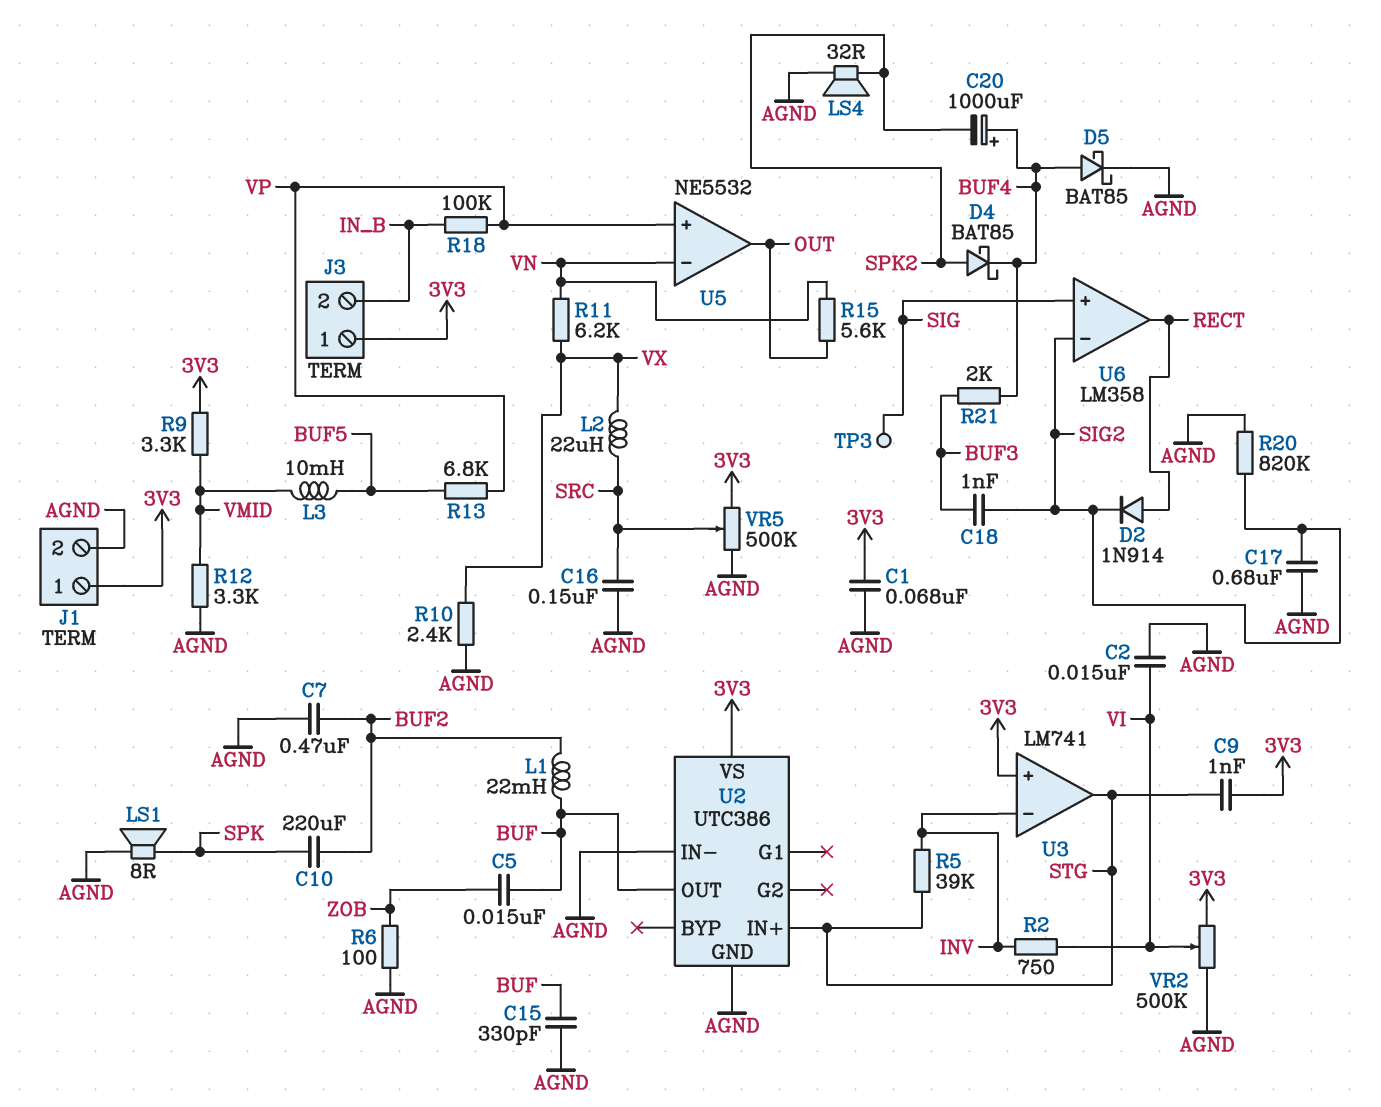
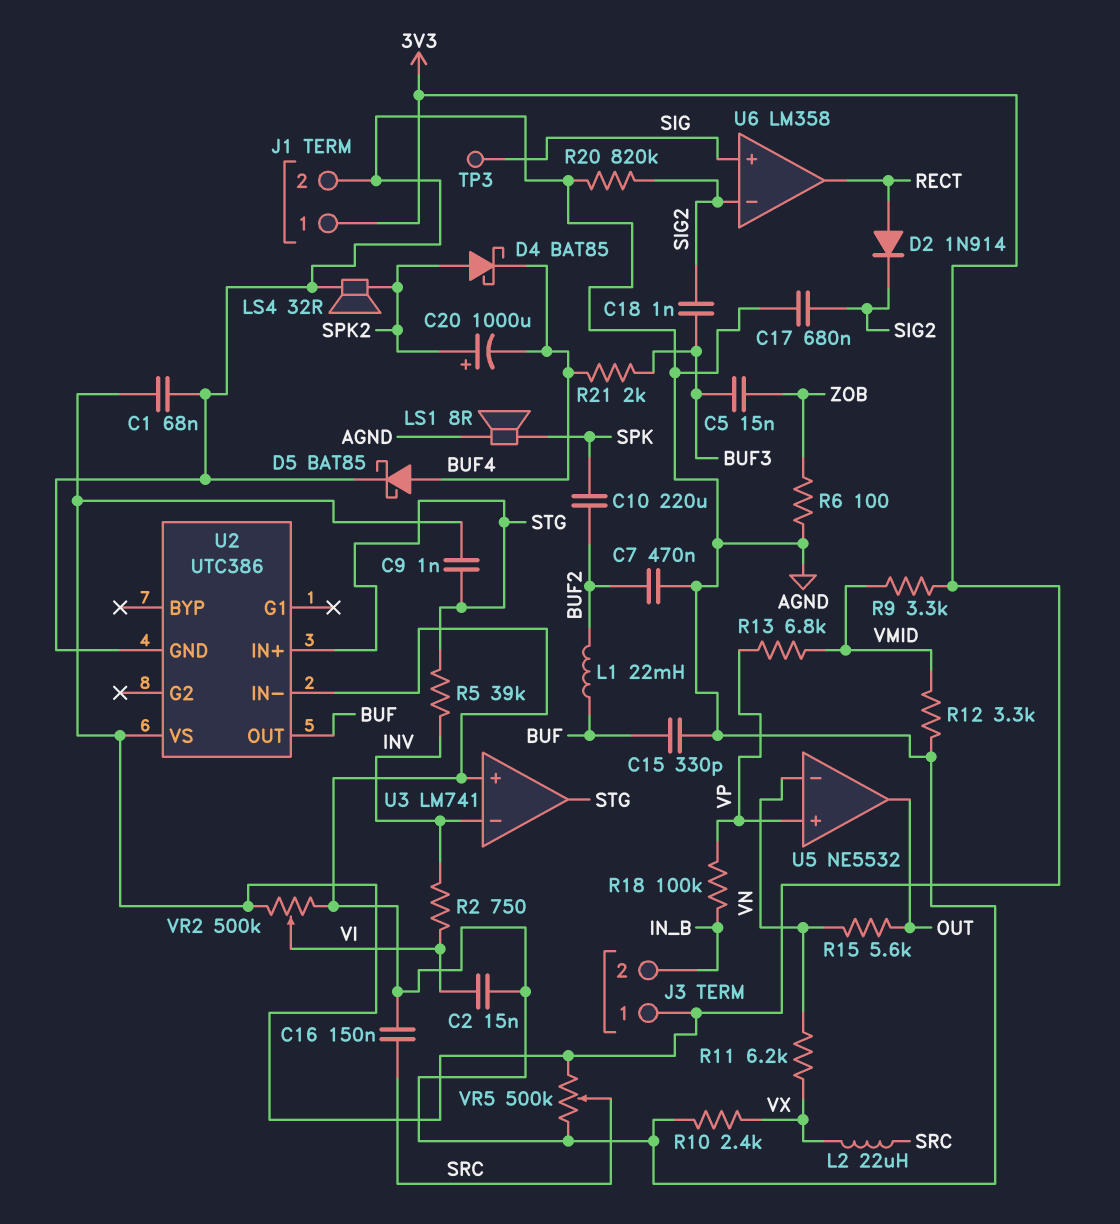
C5: 15nF (BUF, ZOB) -> 15nF (BUF3, ZOB)
C20: 1000uF (plus BUF4, minus SPK2) -> 1000uF (plus SPK2, minus BUF4)
L3: 10mH (BUF5, VMID) -> none
R13: 6.8k (BUF5, VP) -> 6.8k (VMID, VP)
U3 pin in+: 3V3 -> AGND

